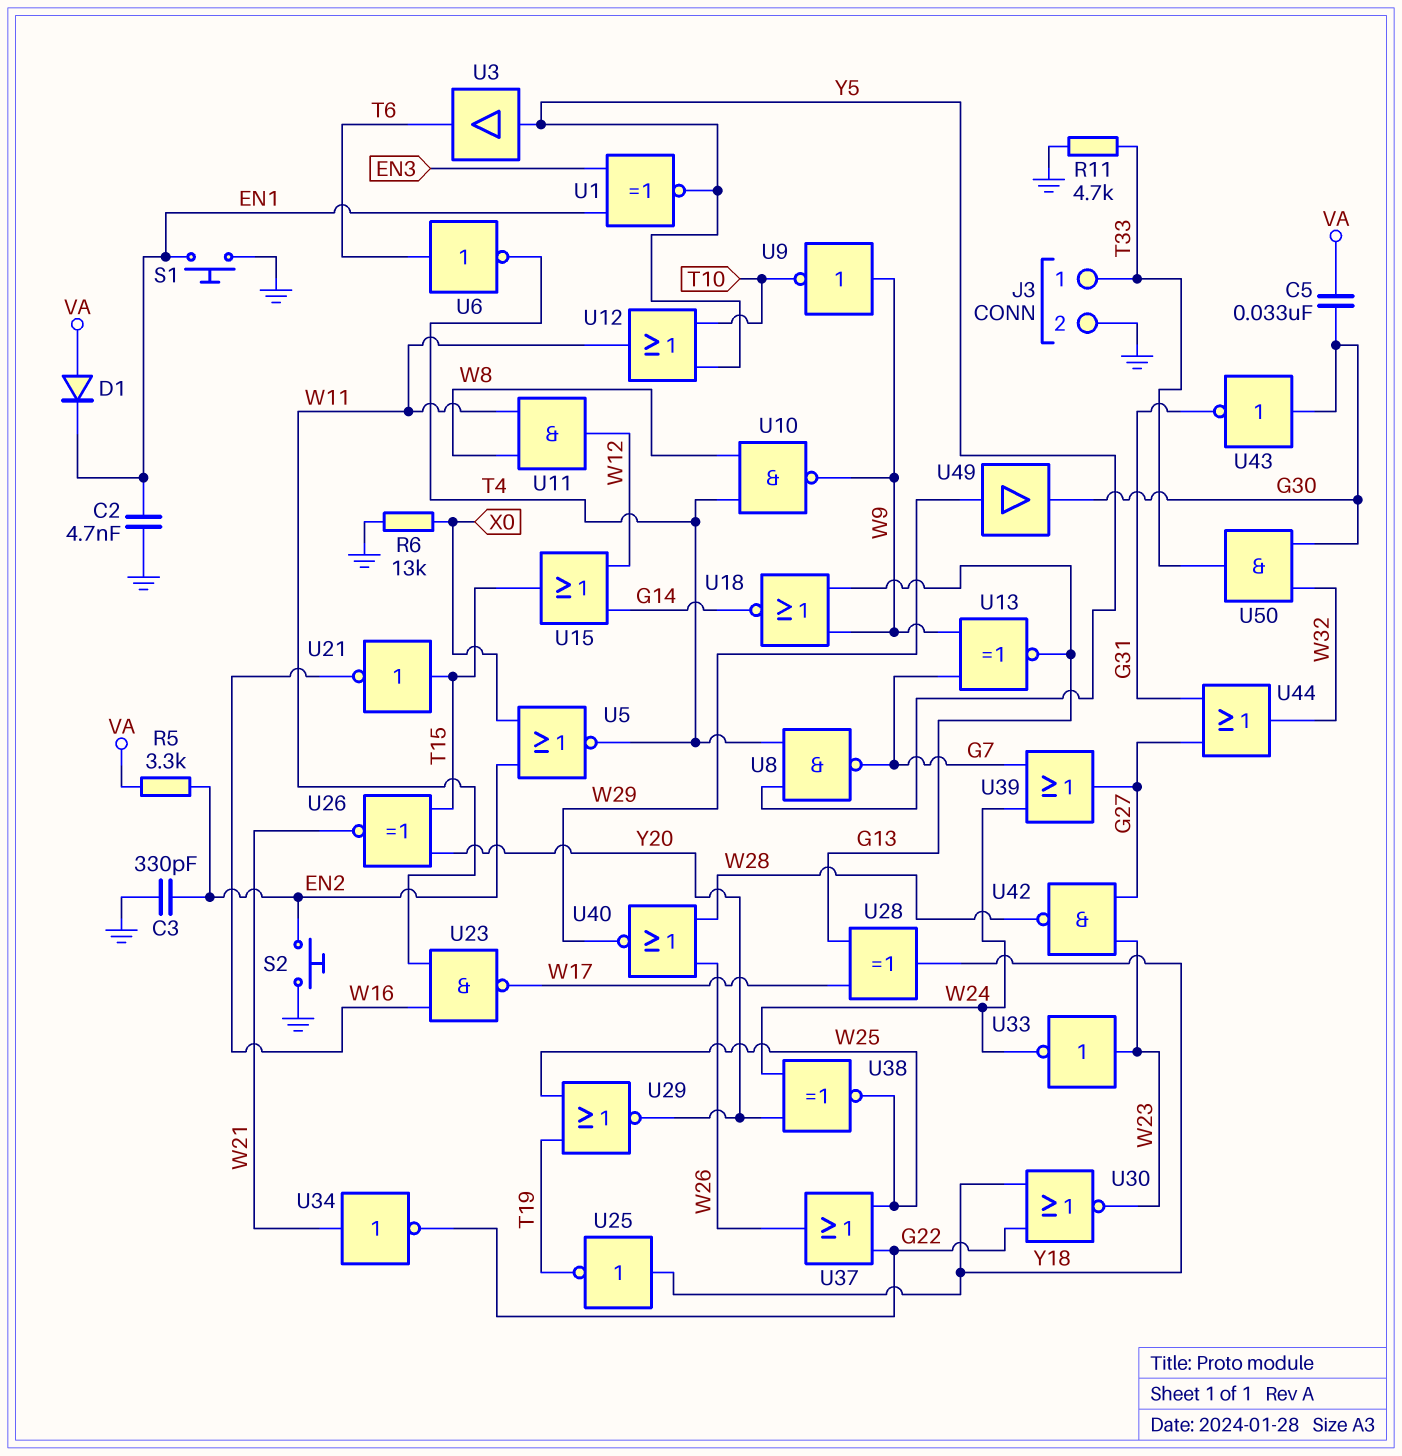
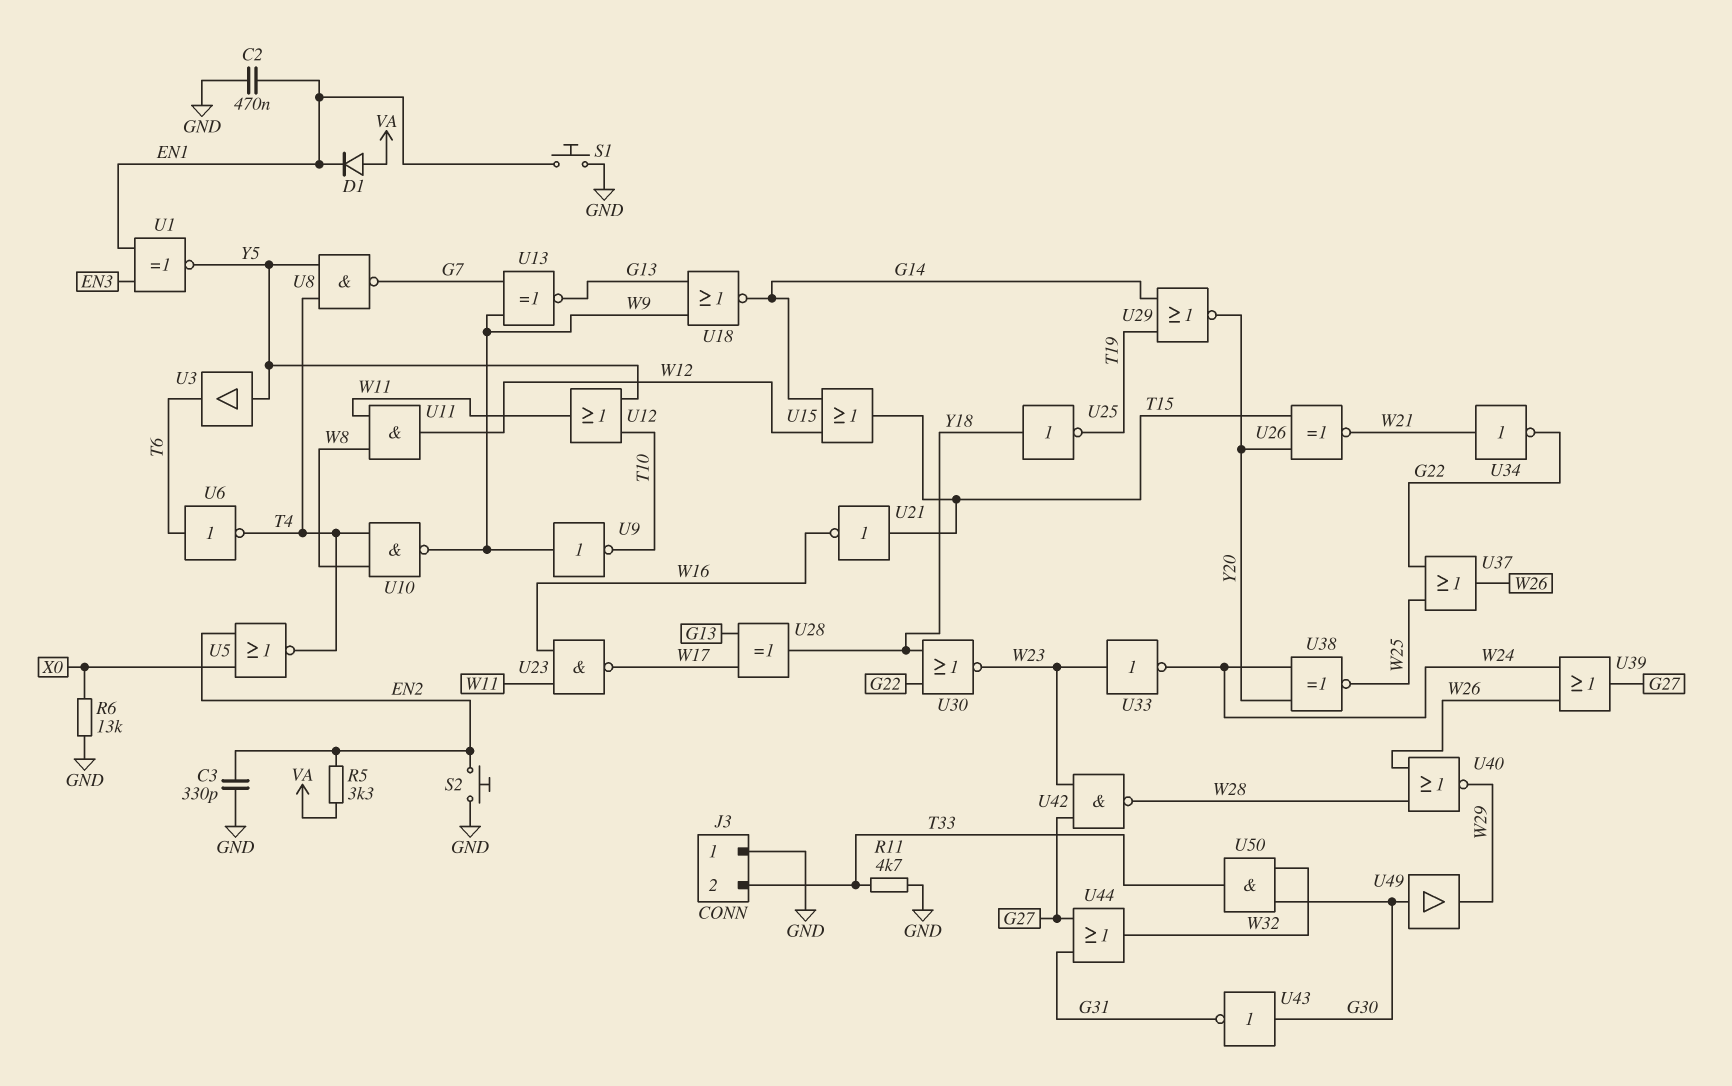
C2: 4.7nF (EN1, GND) -> 470nF (EN1, GND)
C5: 33nF (G30, VA) -> none
J3 pin 1: T33 -> GND
J3 pin 2: GND -> T33
U29: NOR (in T19, in W25, out Y20) -> NOR (in G14, in T19, out Y20)
U39: OR (in G7, in W24, out G27) -> OR (in W24, in W26, out G27)
U49: buffer (in W29, out G30) -> buffer (in G30, out W29)

